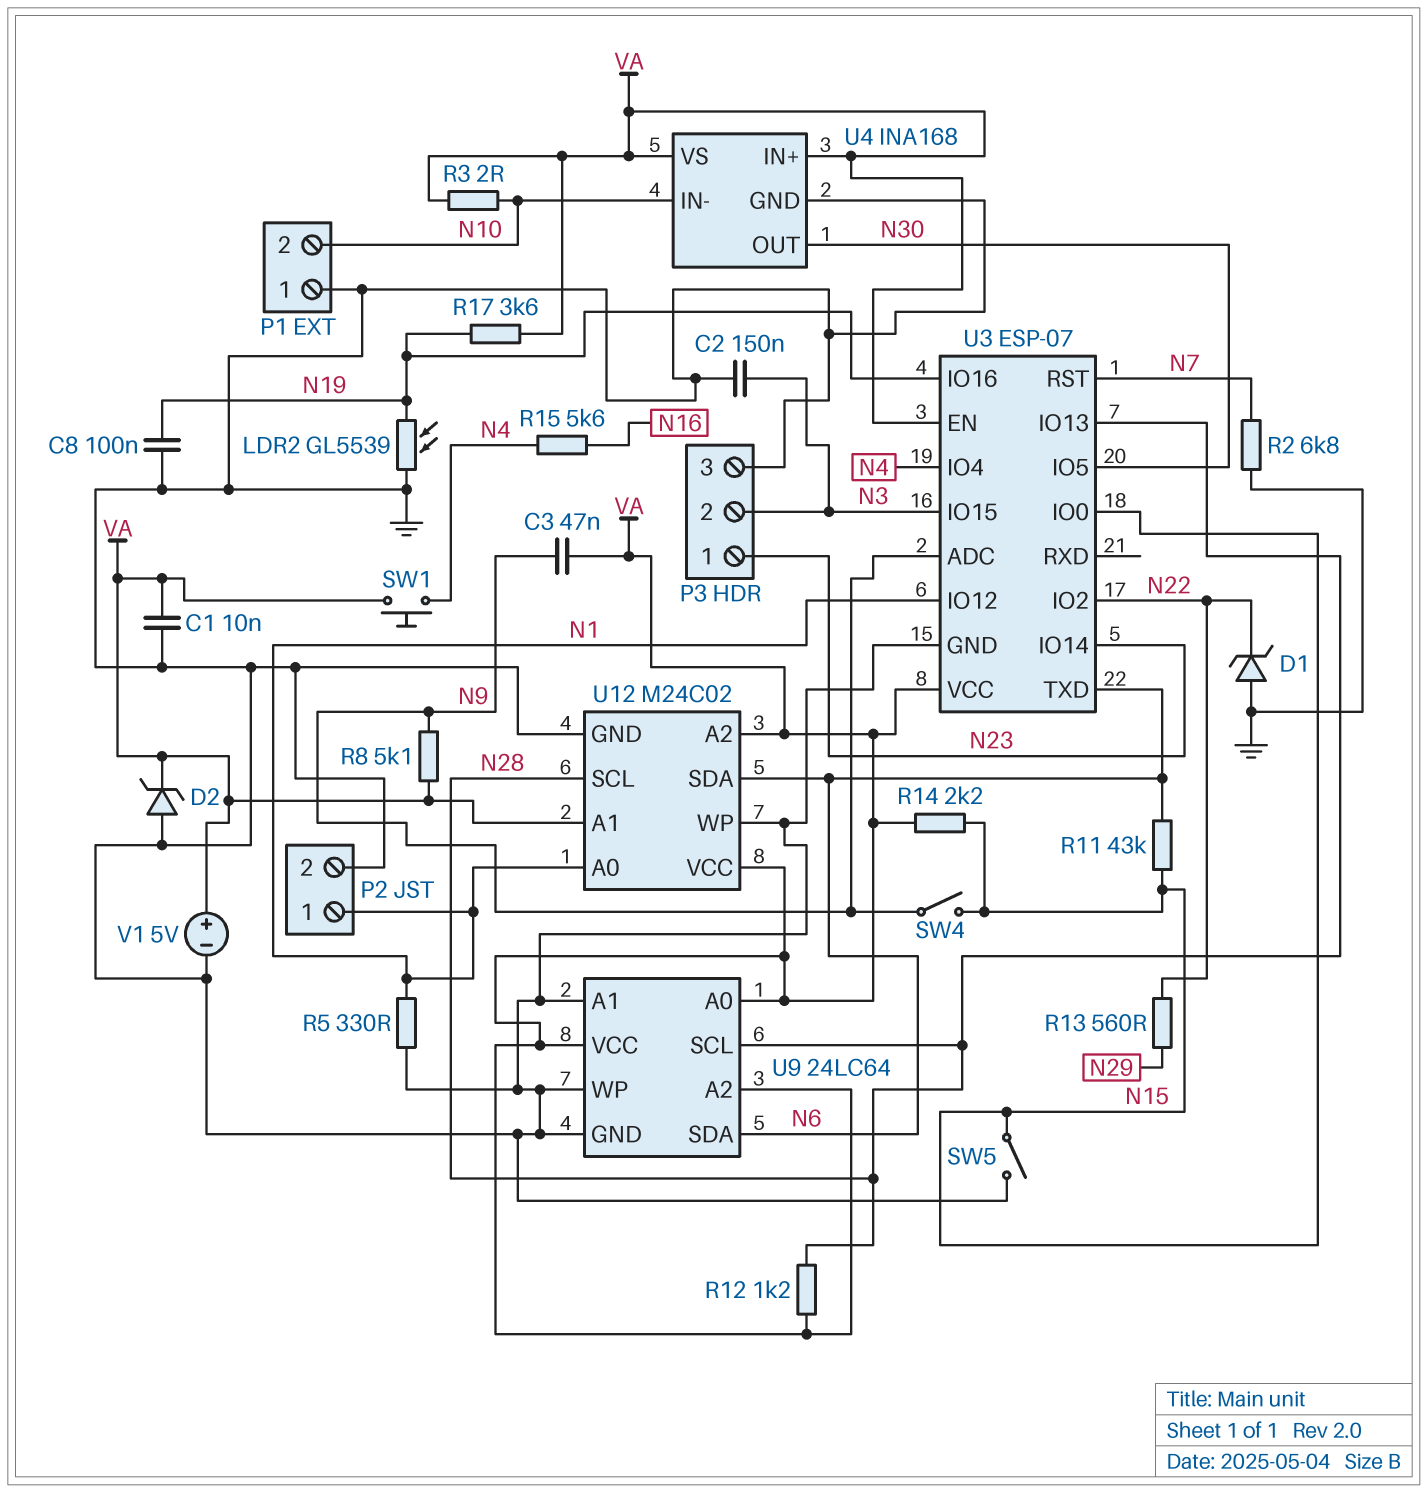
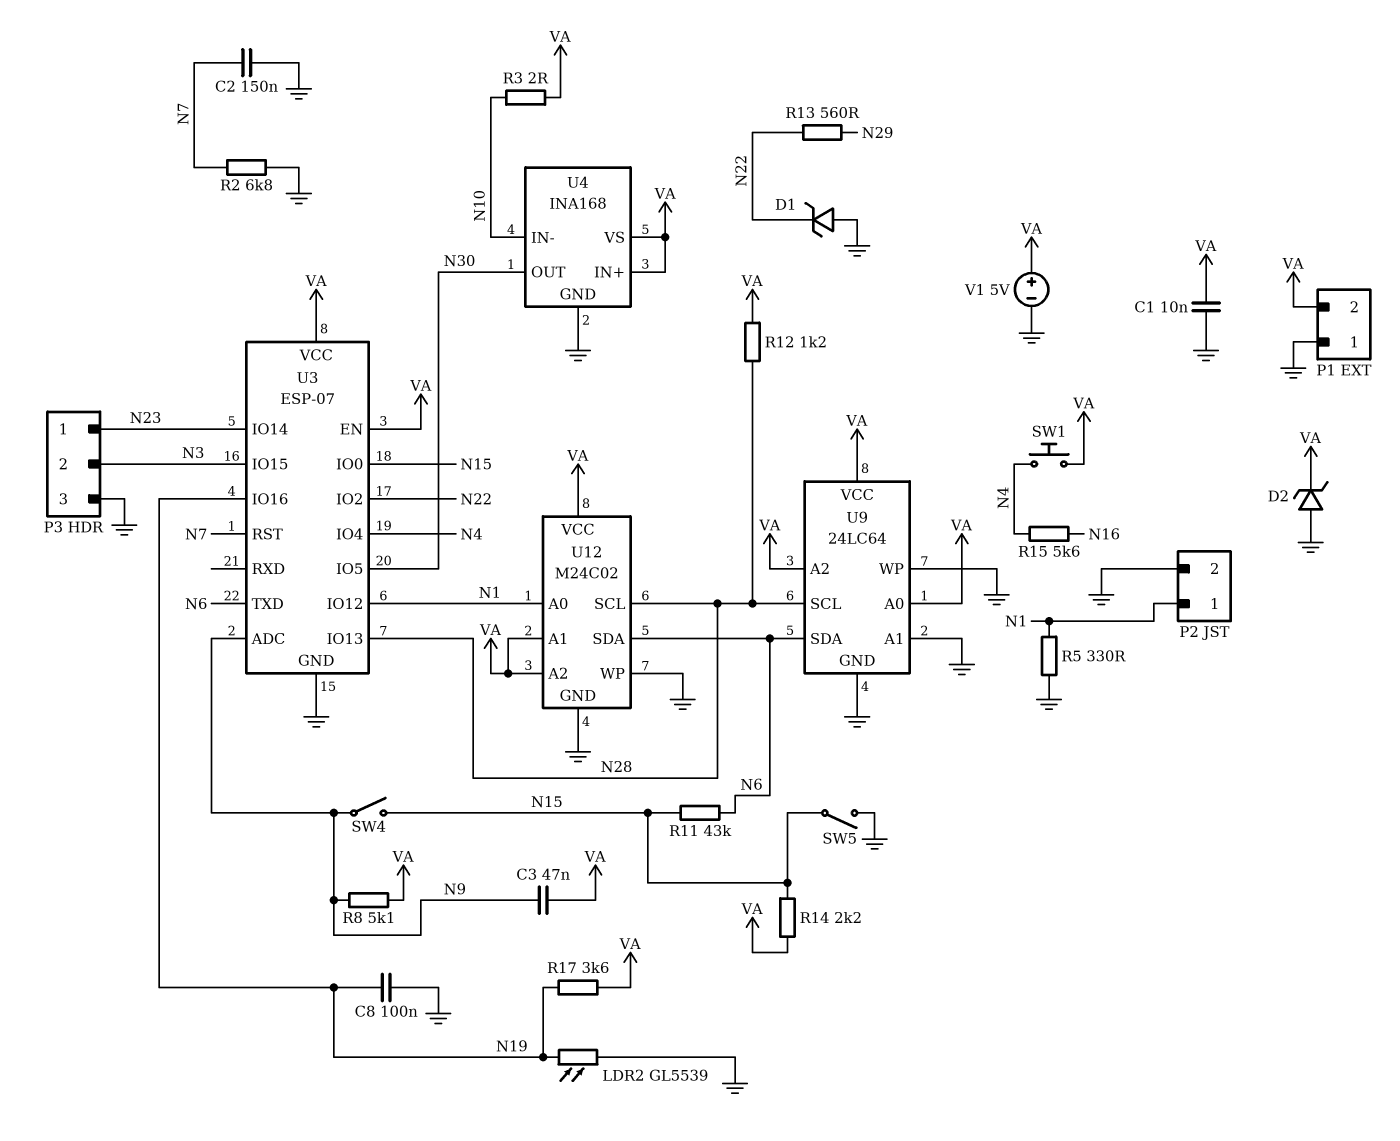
C2: 150nF (GND, N3) -> 150nF (GND, N7)
P1 pin 2: N10 -> VA

